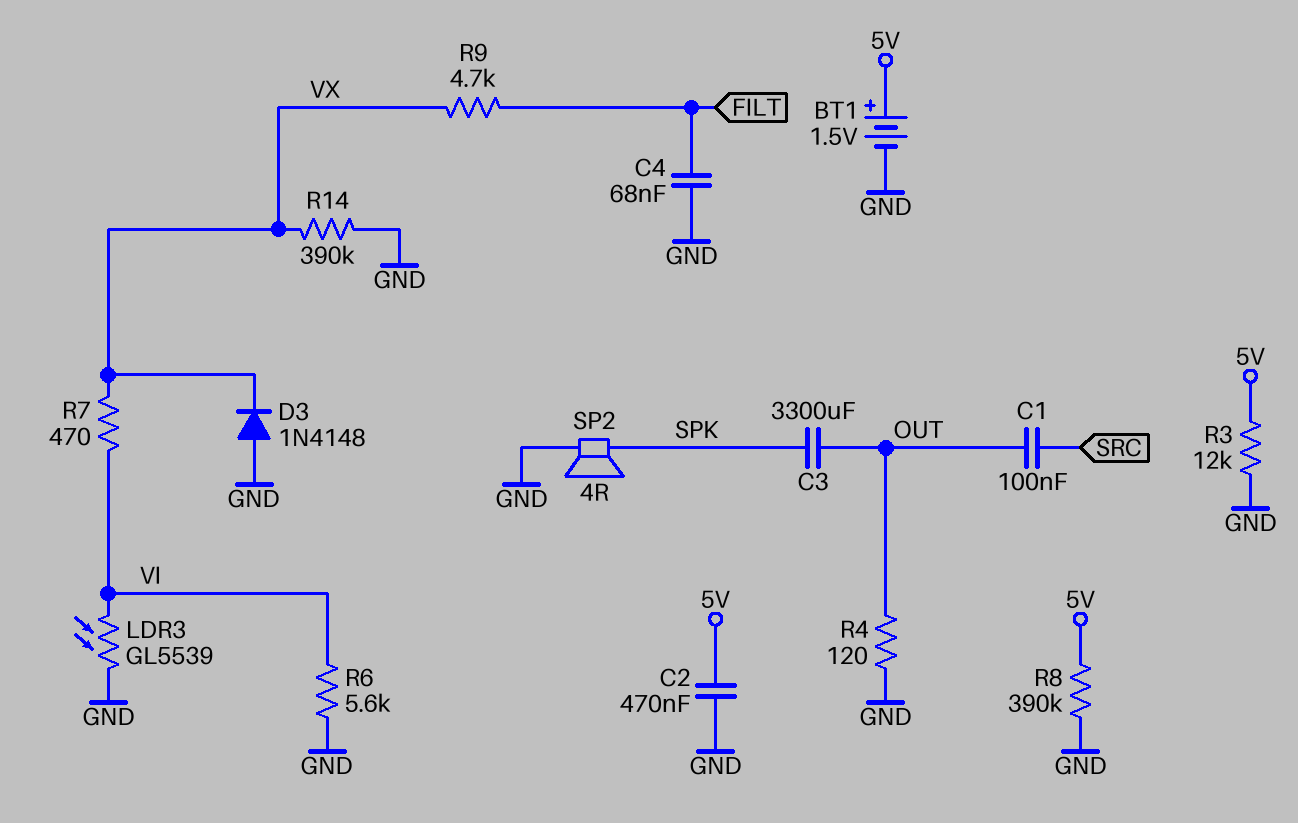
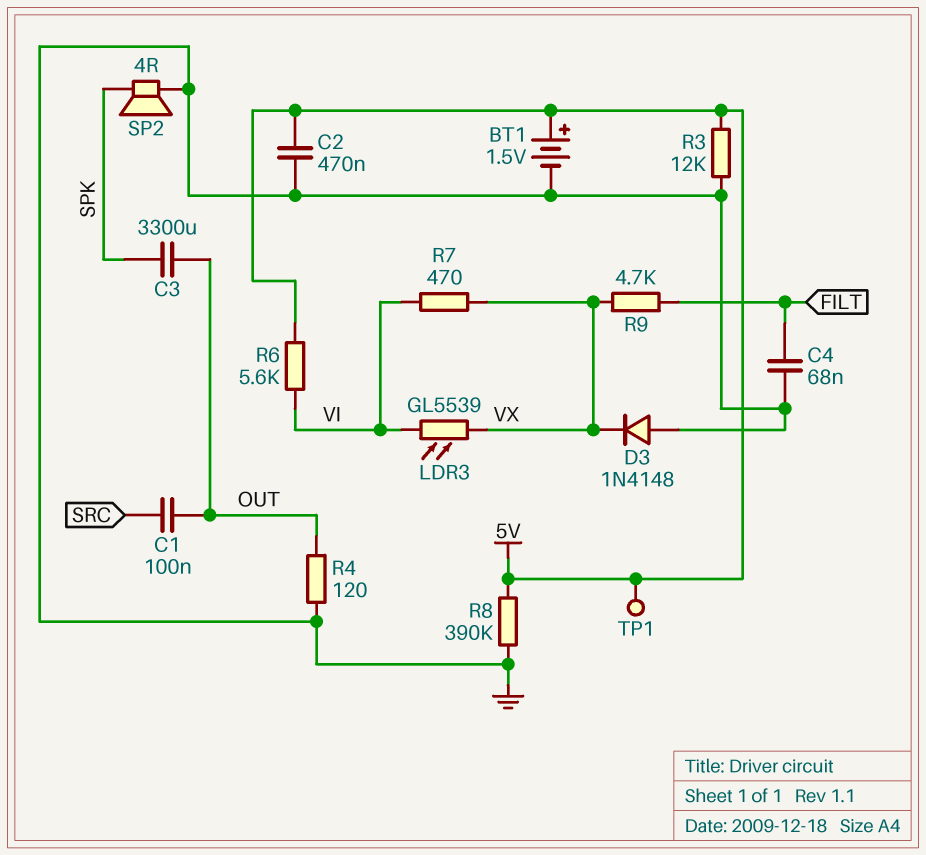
LDR3: GL5539 (GND, VI) -> GL5539 (VI, VX)
R6: 5.6k (GND, VI) -> 5.6k (5V, VI)
R14: 390k (GND, VX) -> none
TP1: none -> test point (5V)

